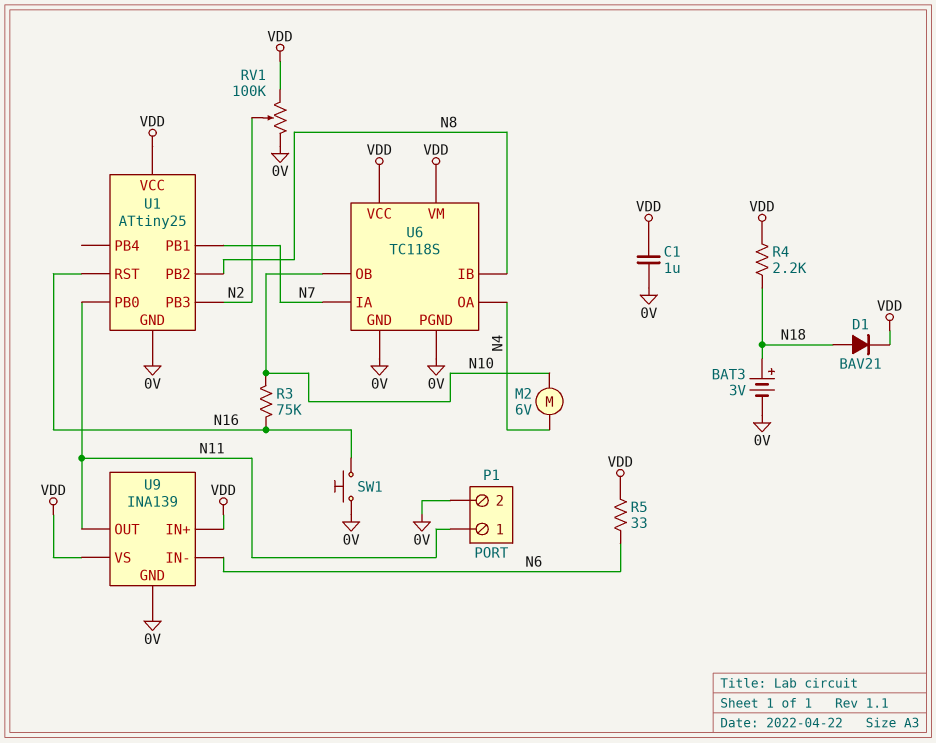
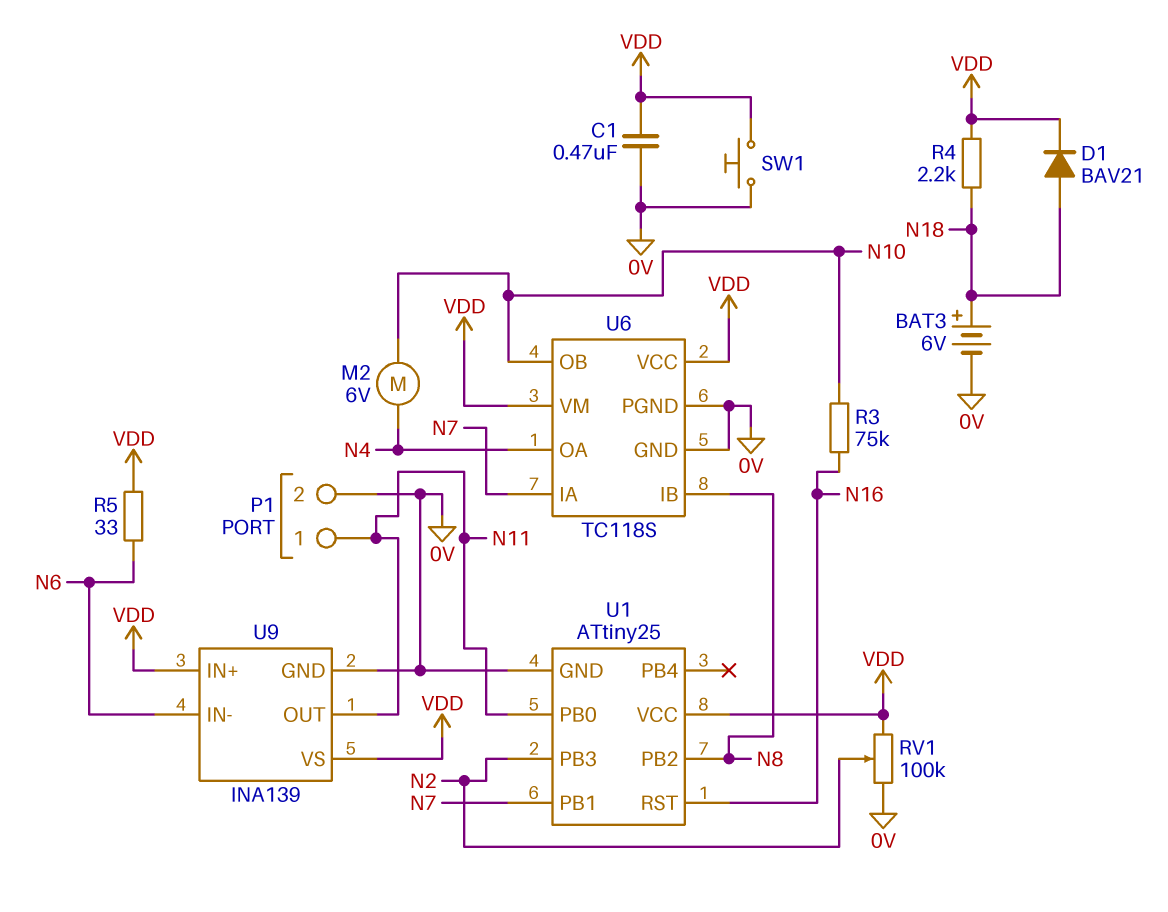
BAT3: 3V (plus N18, minus 0V) -> 6V (plus N18, minus 0V)
C1: 1uF (0V, VDD) -> 470nF (0V, VDD)
SW1: button (0V, N16) -> button (0V, VDD)

